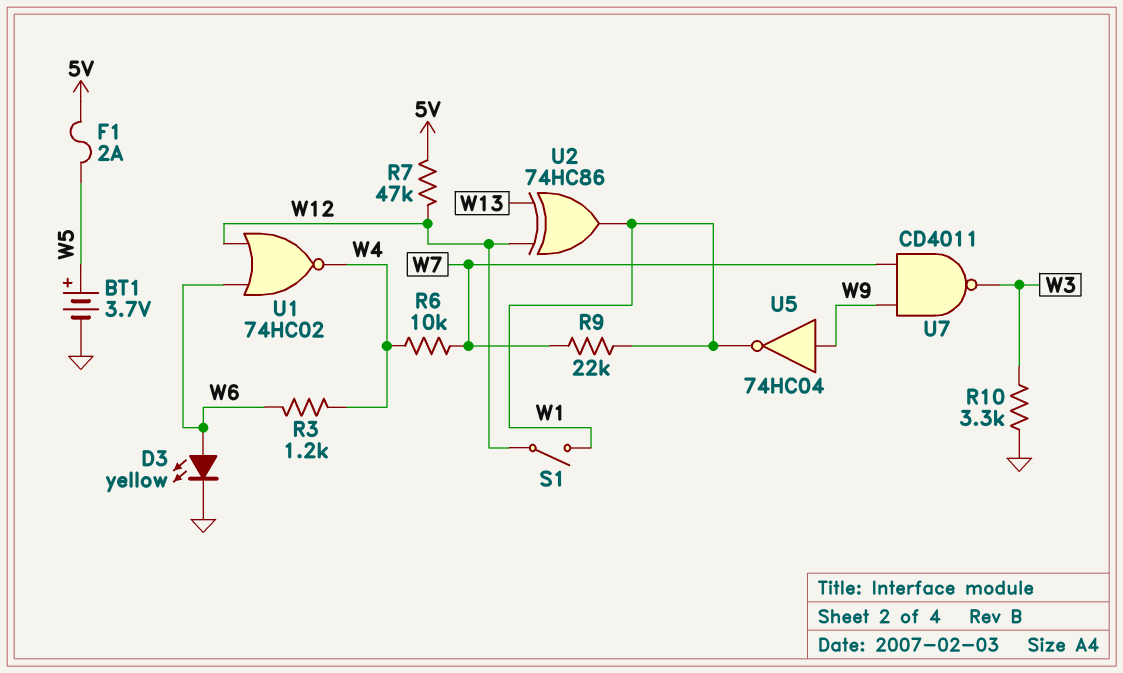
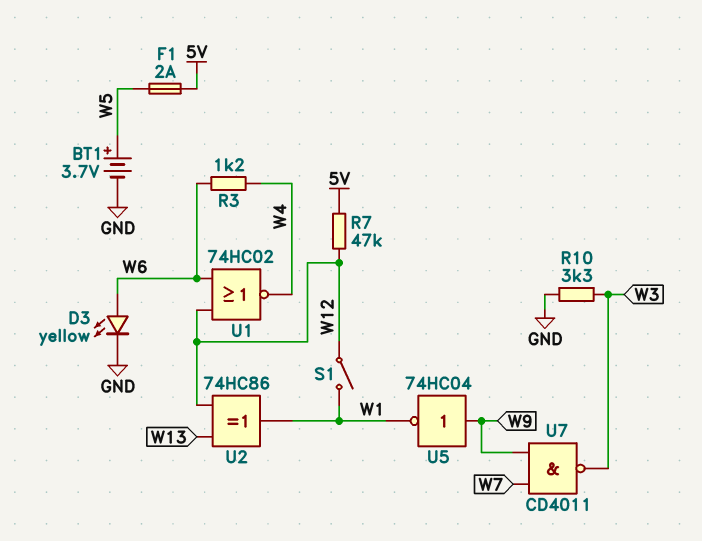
R6: 10k (W4, W7) -> none
R9: 22k (W1, W7) -> none

